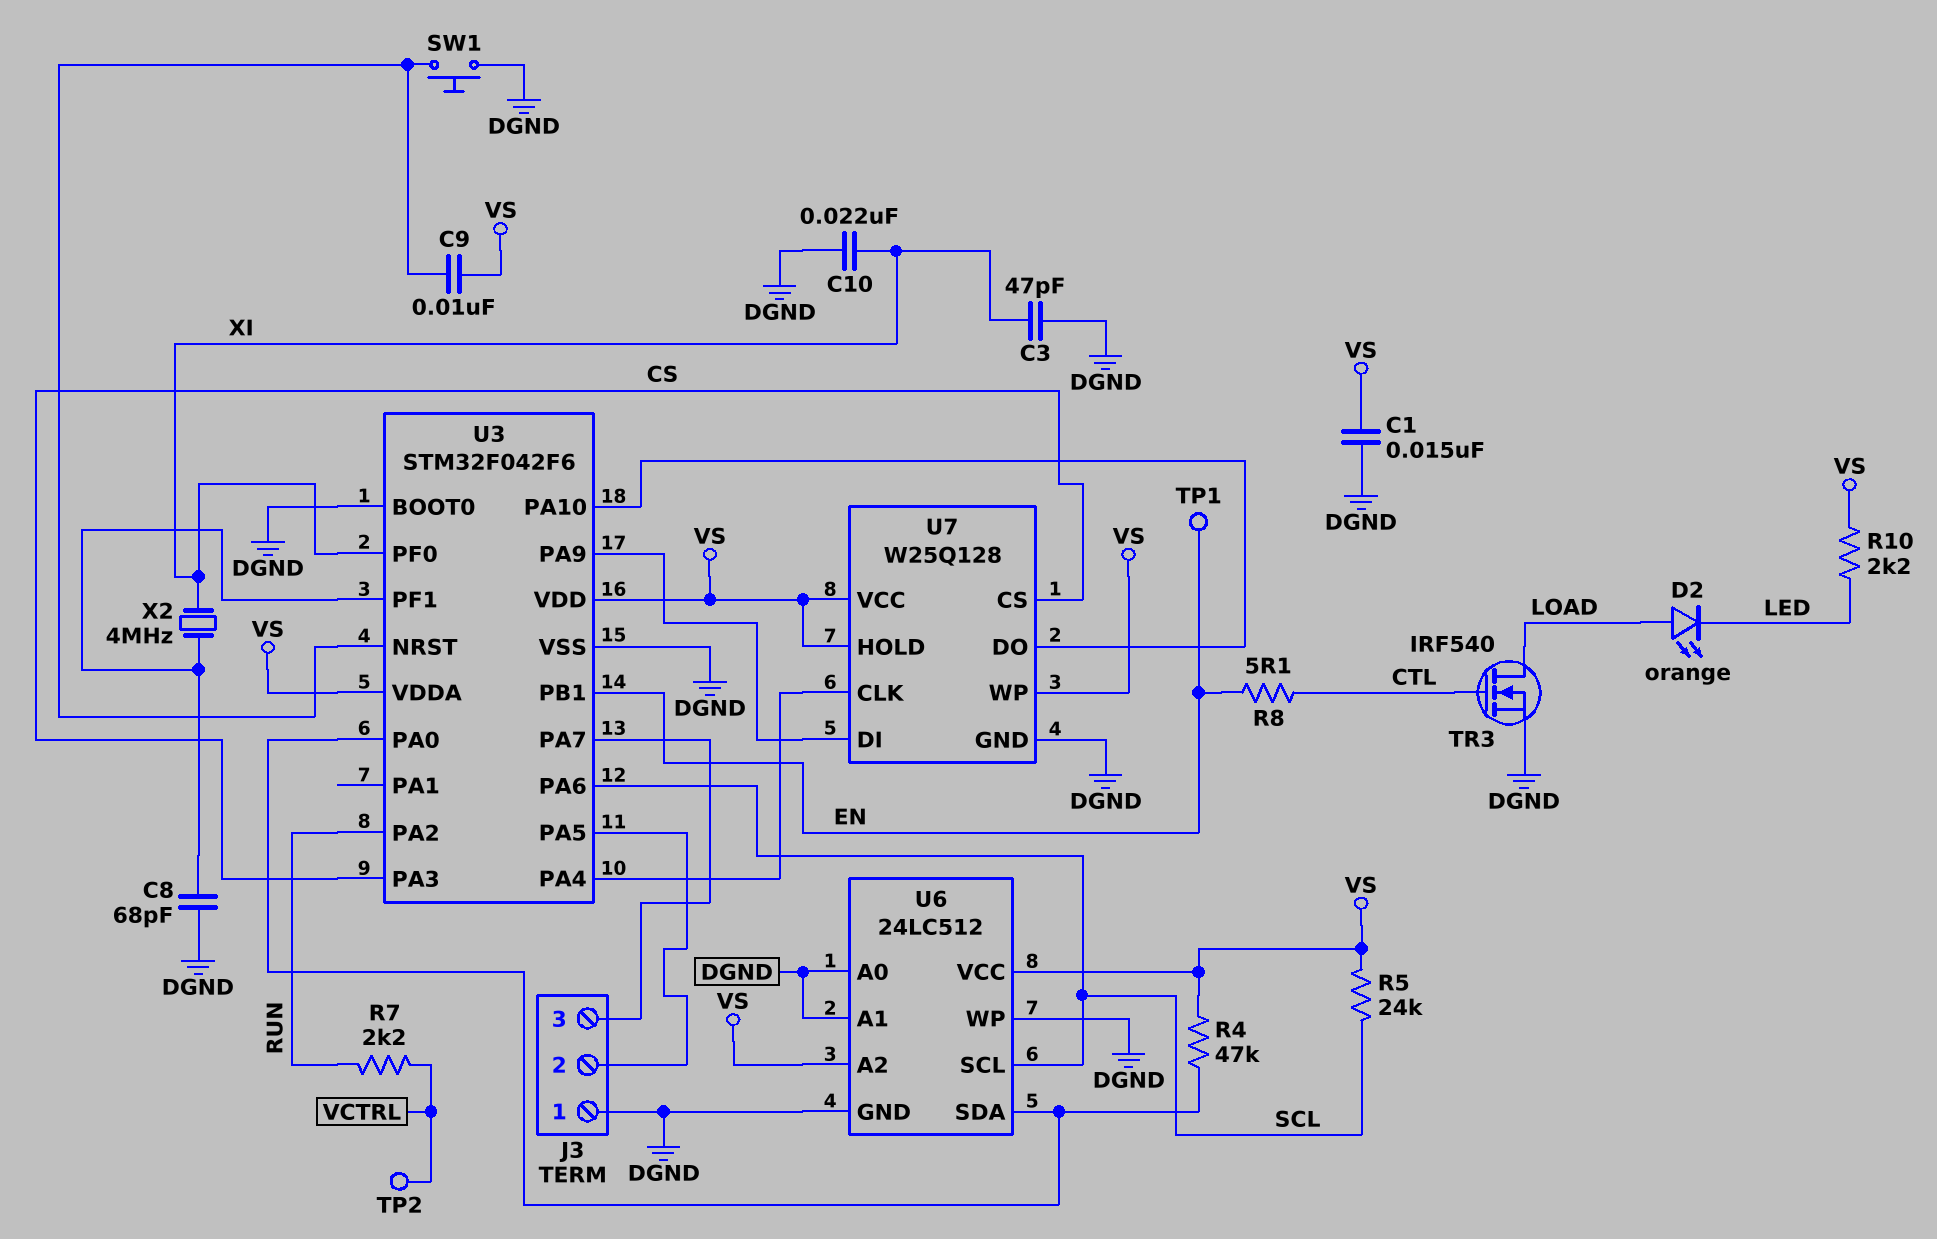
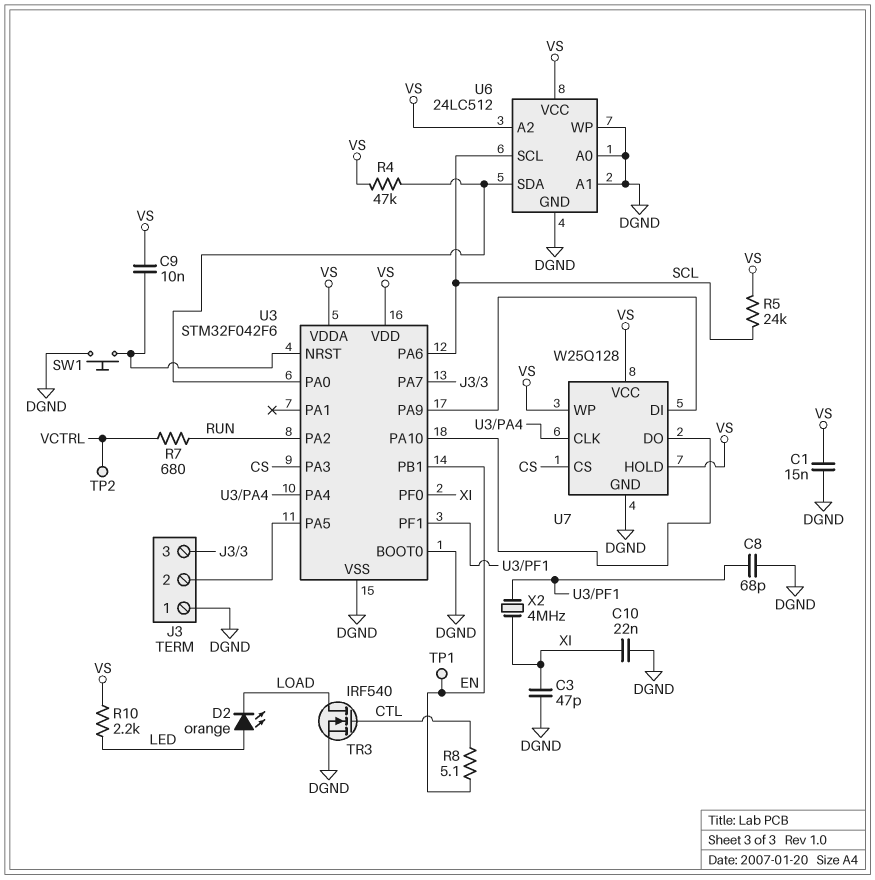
D2: LED orange (A LOAD, K LED) -> LED orange (A LED, K LOAD)
R7: 2.2k (RUN, VCTRL) -> 680 (RUN, VCTRL)

